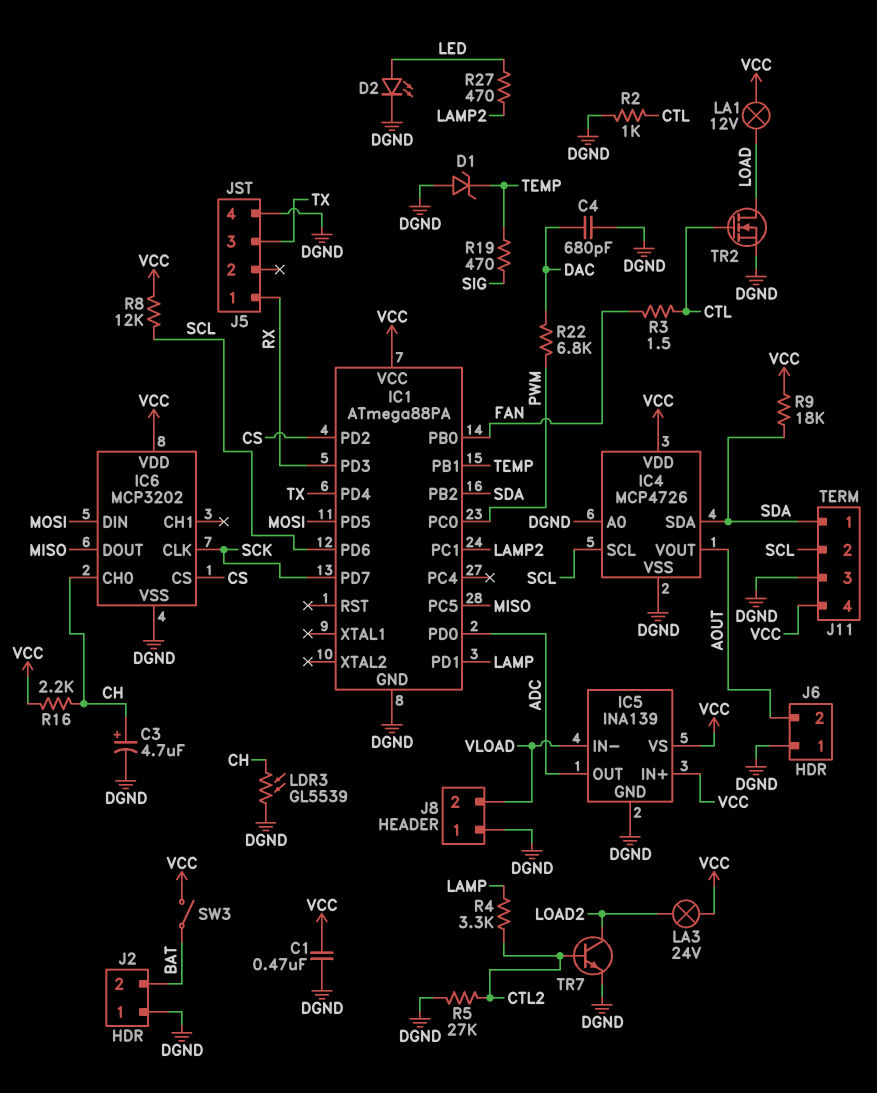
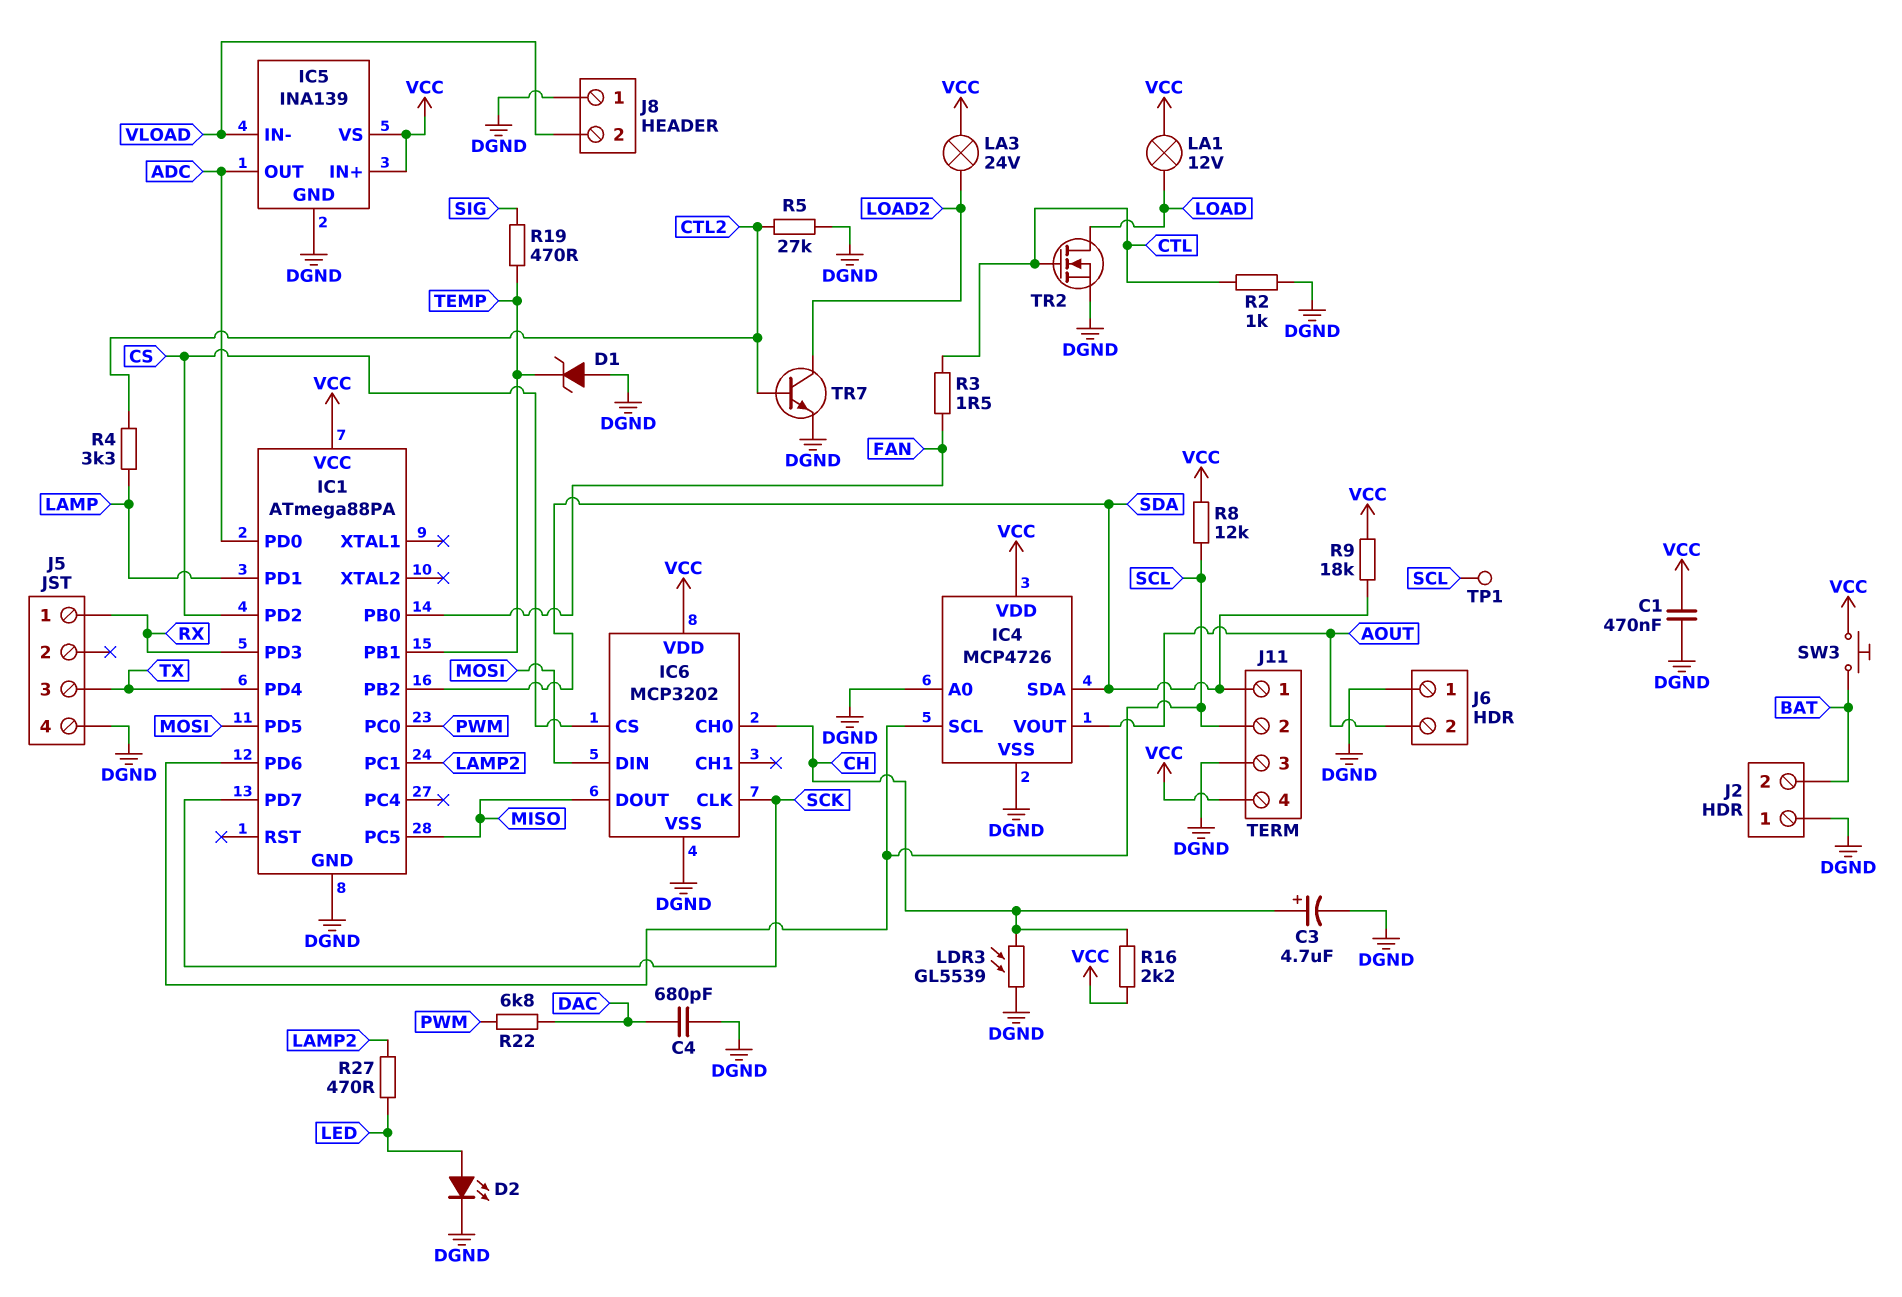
SW3: switch (BAT, VCC) -> button (BAT, VCC)
TP1: none -> test point (SCL)

